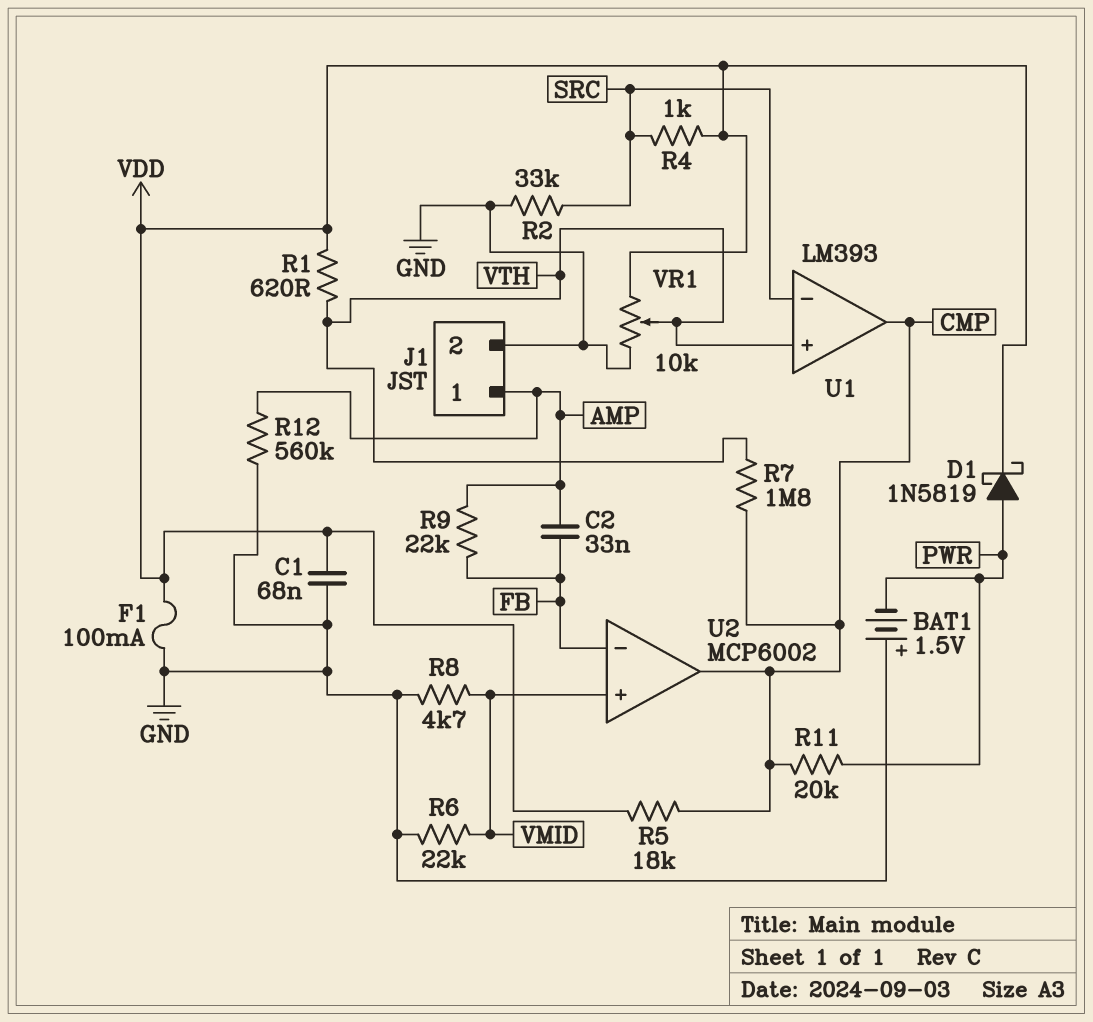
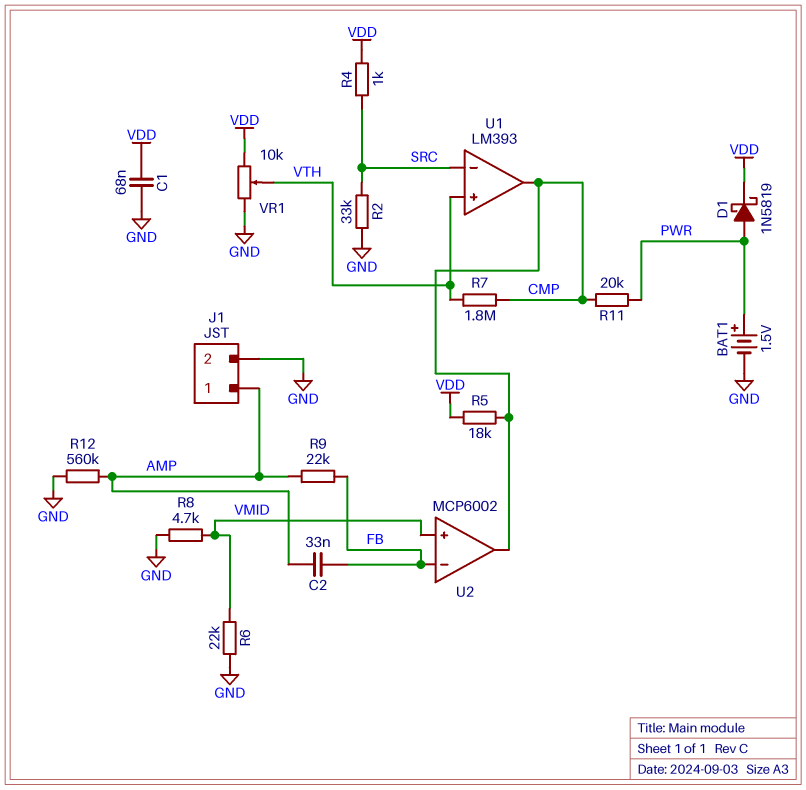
BAT1: 1.5V (plus GND, minus PWR) -> 1.5V (plus PWR, minus GND)
F1: 100mA (GND, VDD) -> none
R1: 620 (VDD, VTH) -> none

